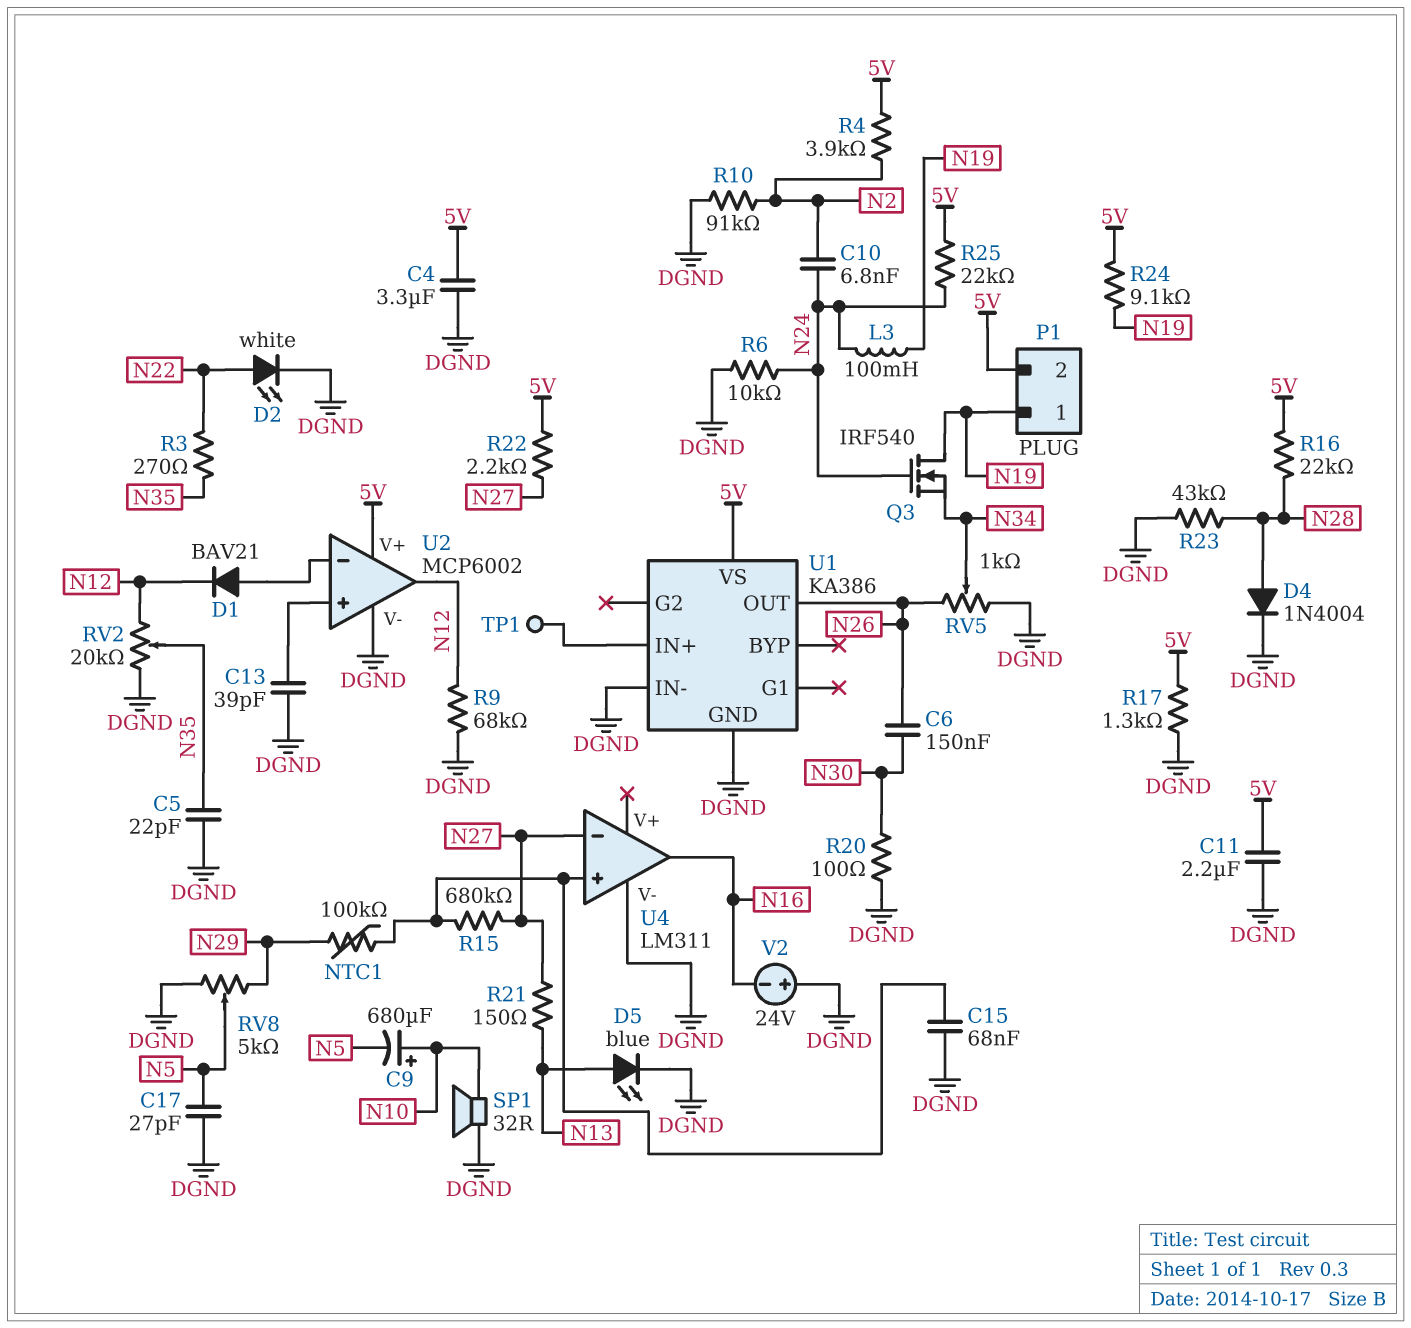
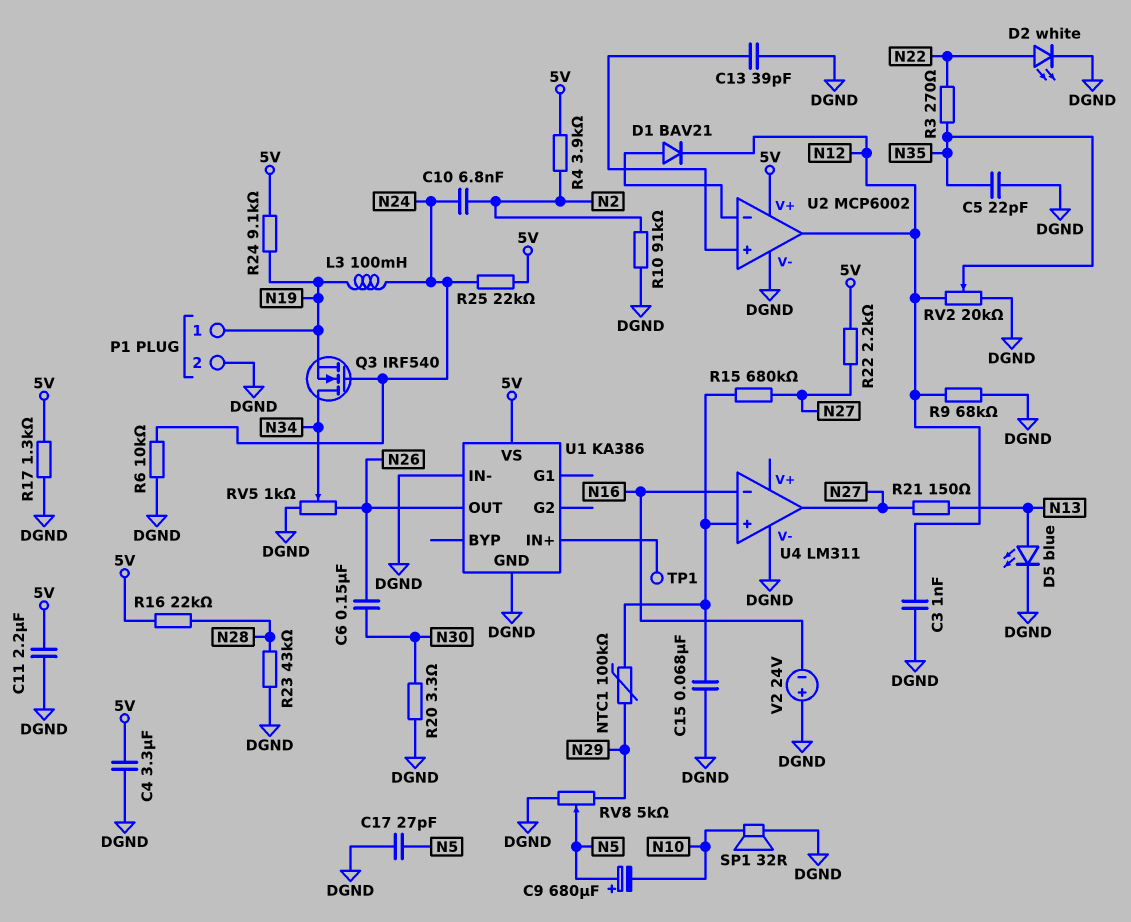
C3: none -> 1nF (DGND, N12)
C9: 680uF (plus N10, minus N5) -> 680uF (plus N5, minus N10)
D4: diode 1N4004 (A N28, K DGND) -> none
P1 pin 2: 5V -> DGND
Q3: NMOS IRF540 (G N24, D N19, S N34) -> NMOS IRF540 (G N24, D N34, S N19)
R20: 100 (DGND, N30) -> 3.3 (DGND, N30)
U4 pin in-: N27 -> N16
U4 pin out: N16 -> N27

